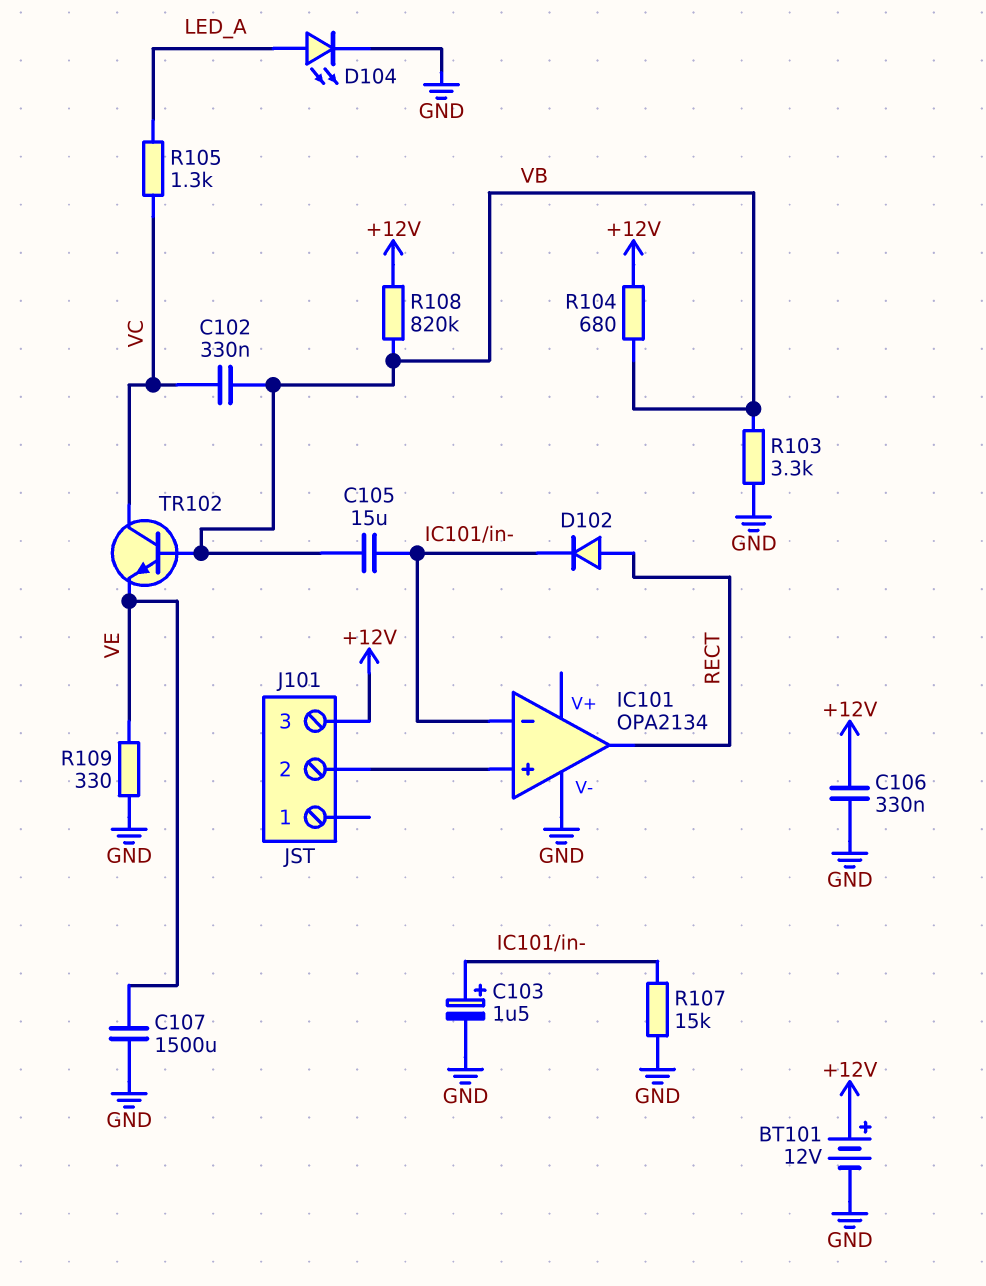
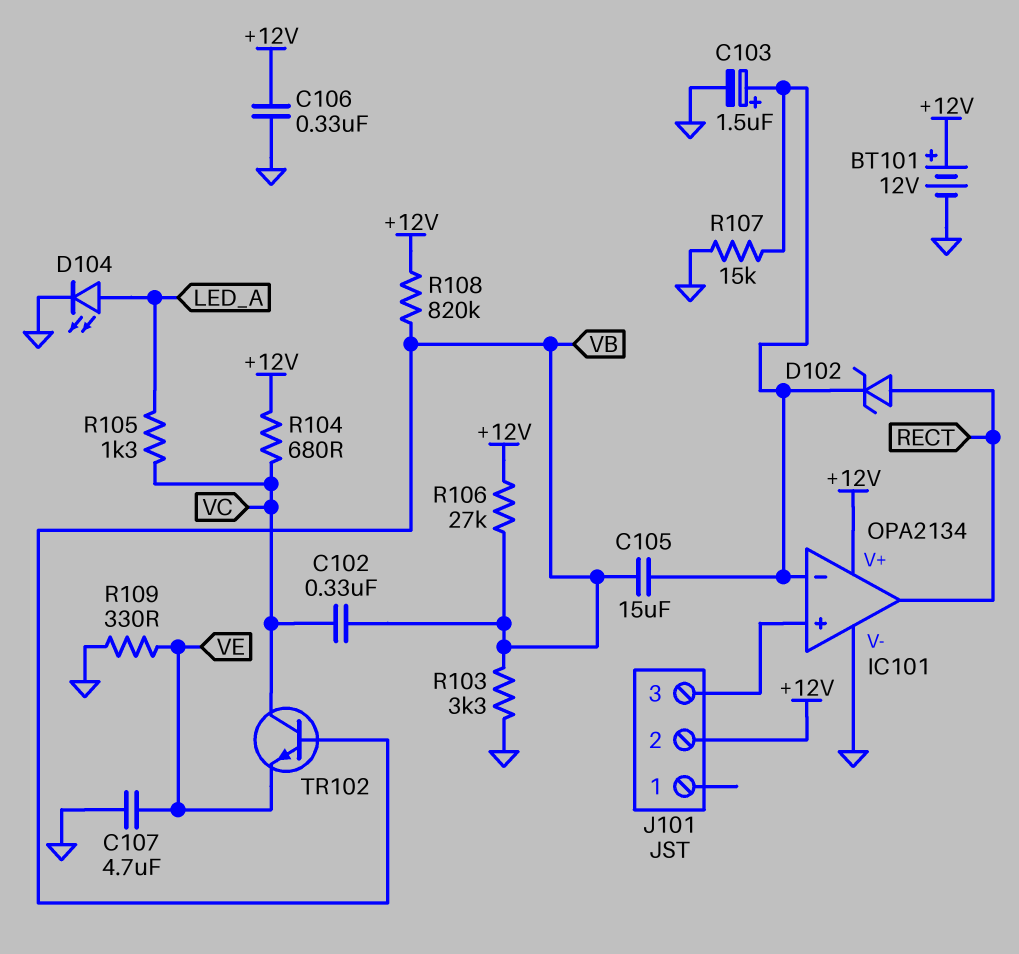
C107: 1500uF (GND, VE) -> 4.7uF (GND, VE)
D102: diode (A RECT, K IC101/in-) -> zener (A RECT, K IC101/in-)
IC101 pin V+: none -> +12V
J101 pin 2: IC101/in+ -> +12V
J101 pin 3: +12V -> IC101/in+
R104: 680 (+12V, VB) -> 680 (+12V, VC)
R106: none -> 27k (+12V, VB)

